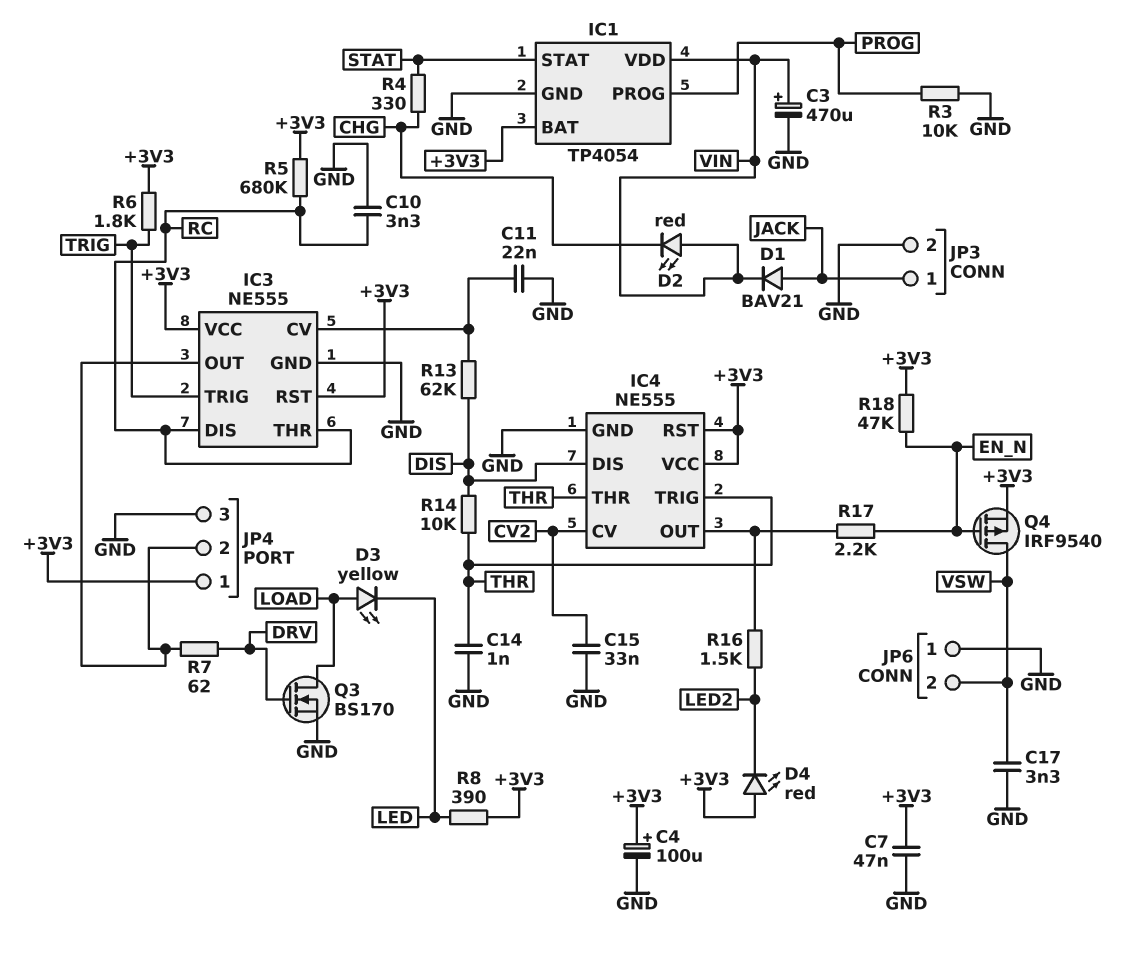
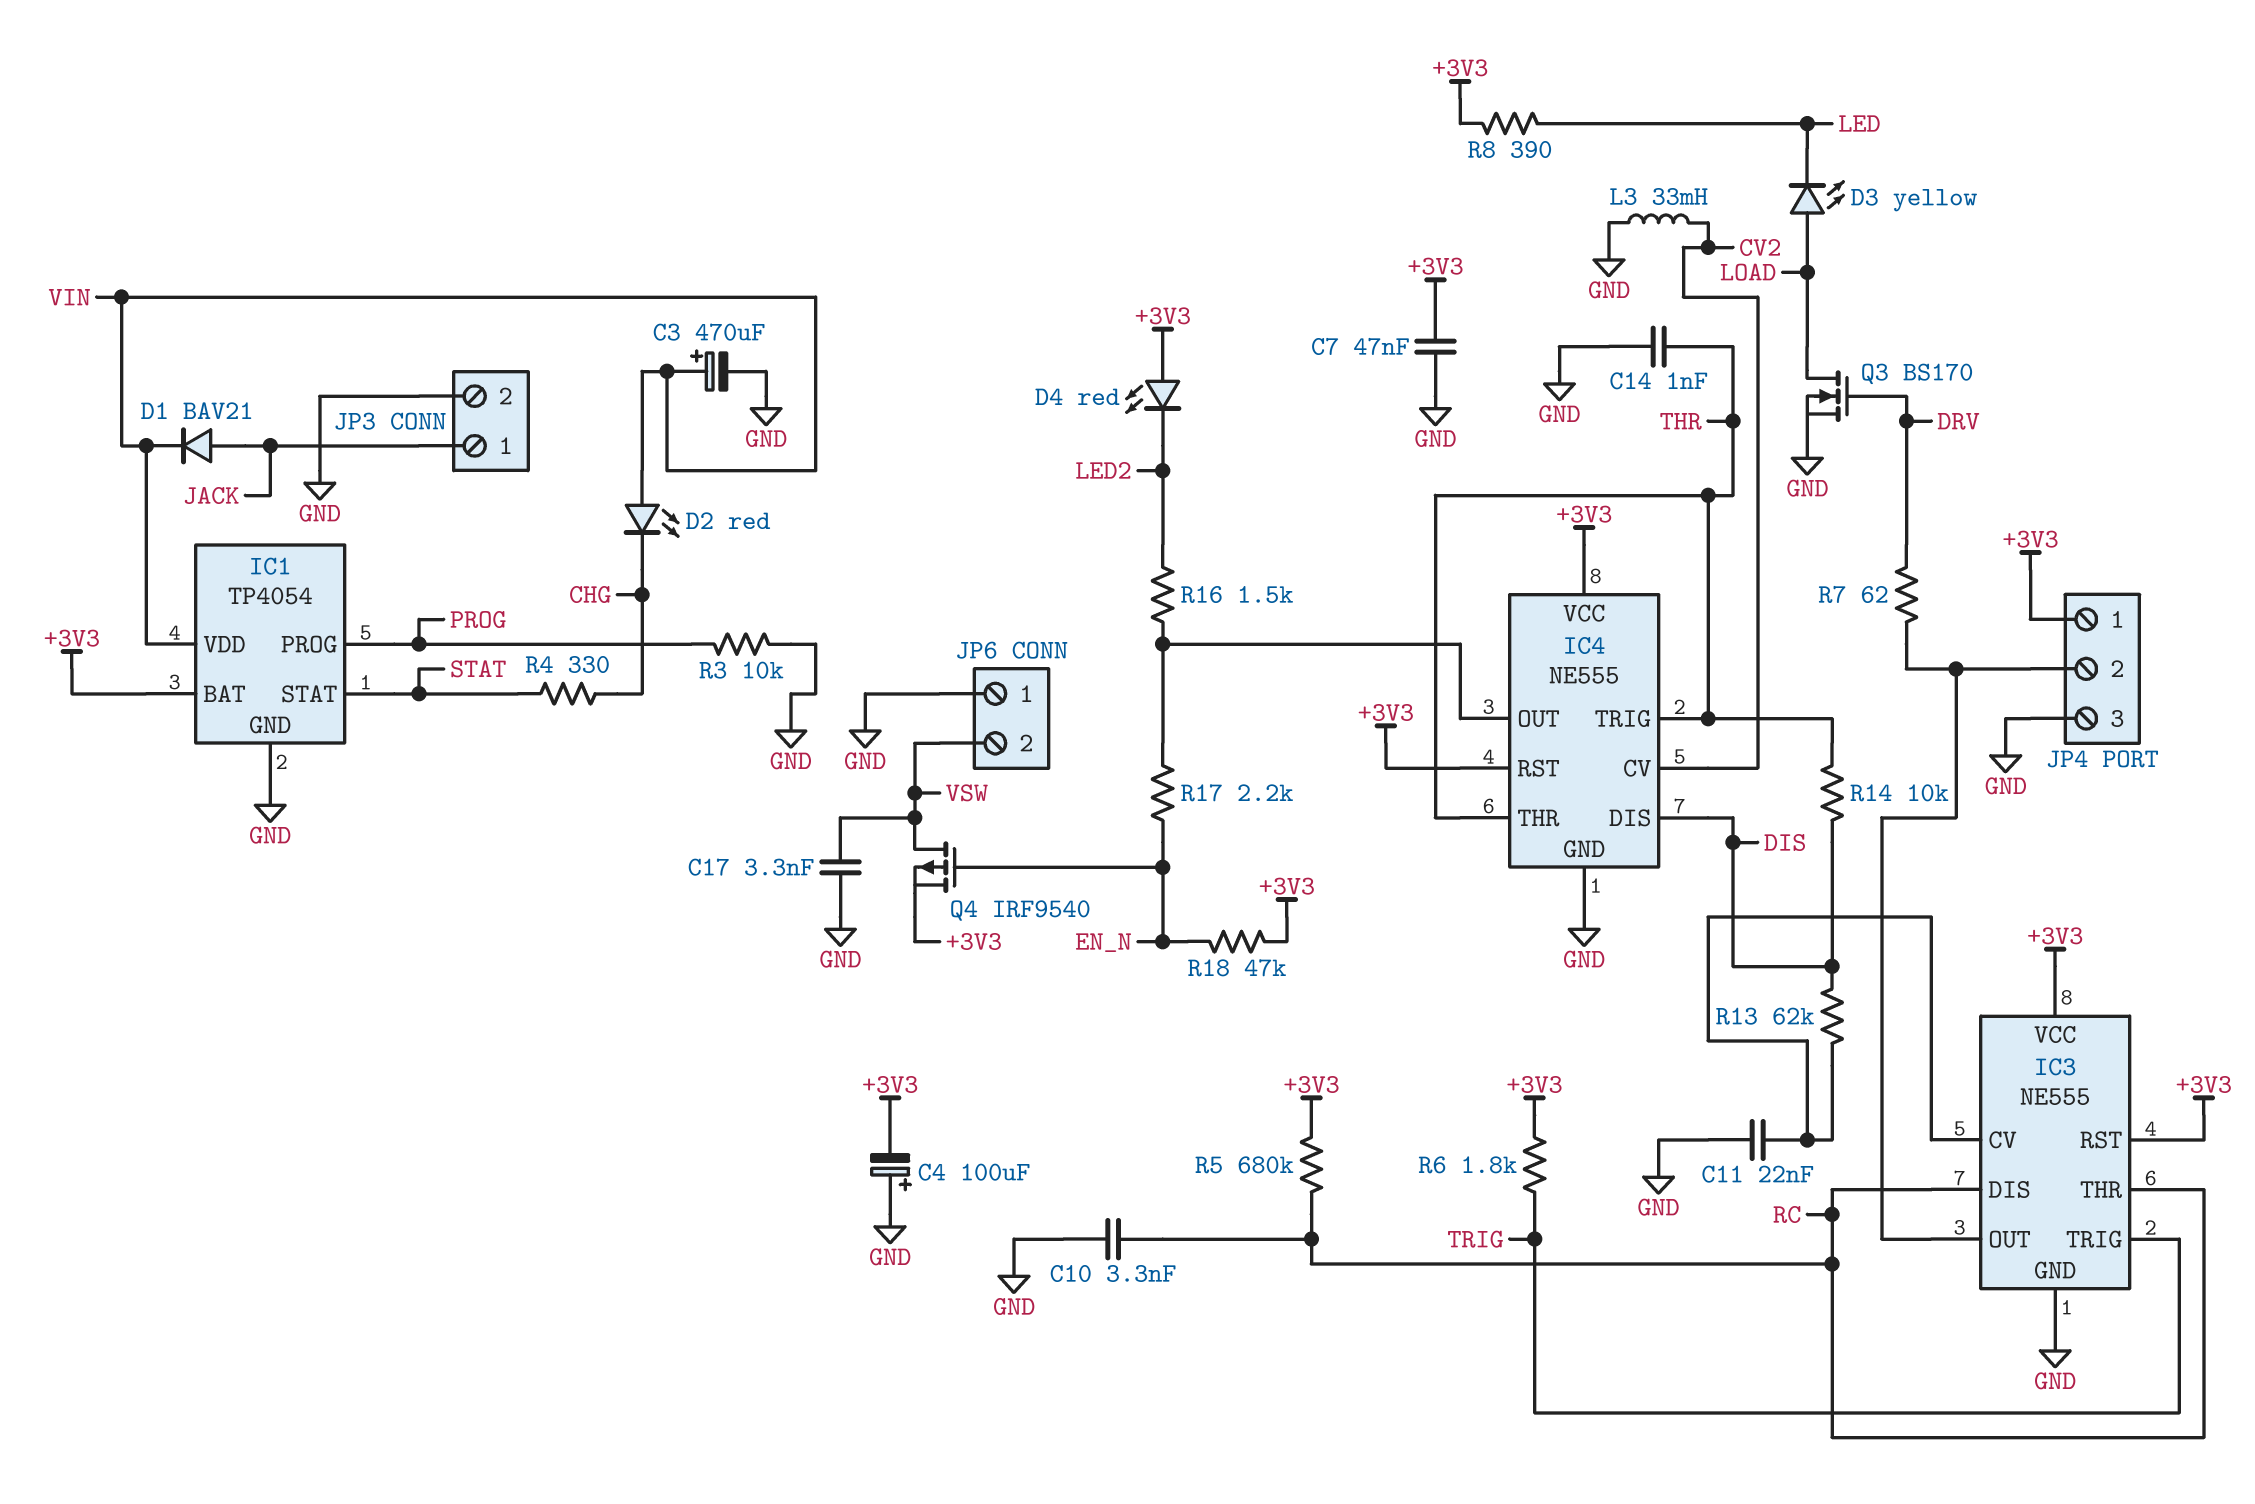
C4: 100uF (plus +3V3, minus GND) -> 100uF (plus GND, minus +3V3)
C15: 33nF (CV2, GND) -> none
L3: none -> 33mH (CV2, GND)

